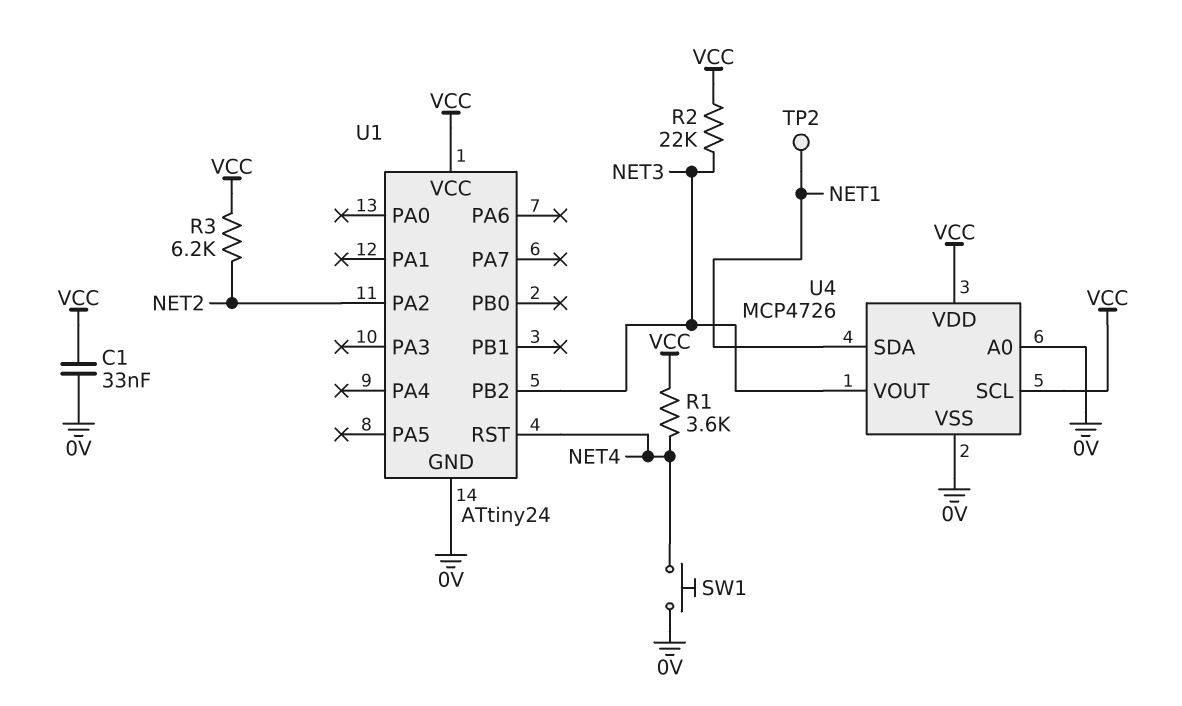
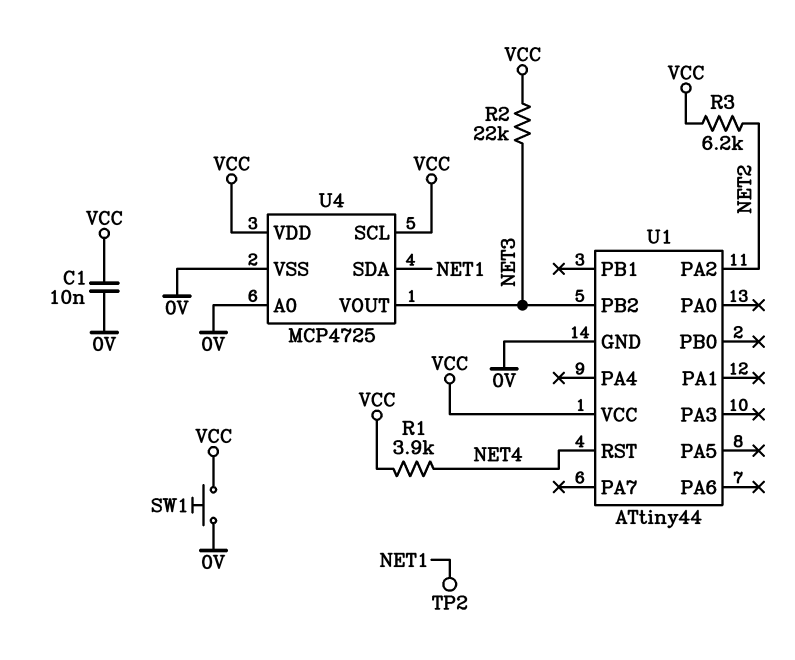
C1: 33nF (0V, VCC) -> 10nF (0V, VCC)
R1: 3.6k (NET4, VCC) -> 3.9k (NET4, VCC)
SW1: button (0V, NET4) -> button (0V, VCC)
U1: ATtiny24 -> ATtiny44
U4: MCP4726 -> MCP4725

